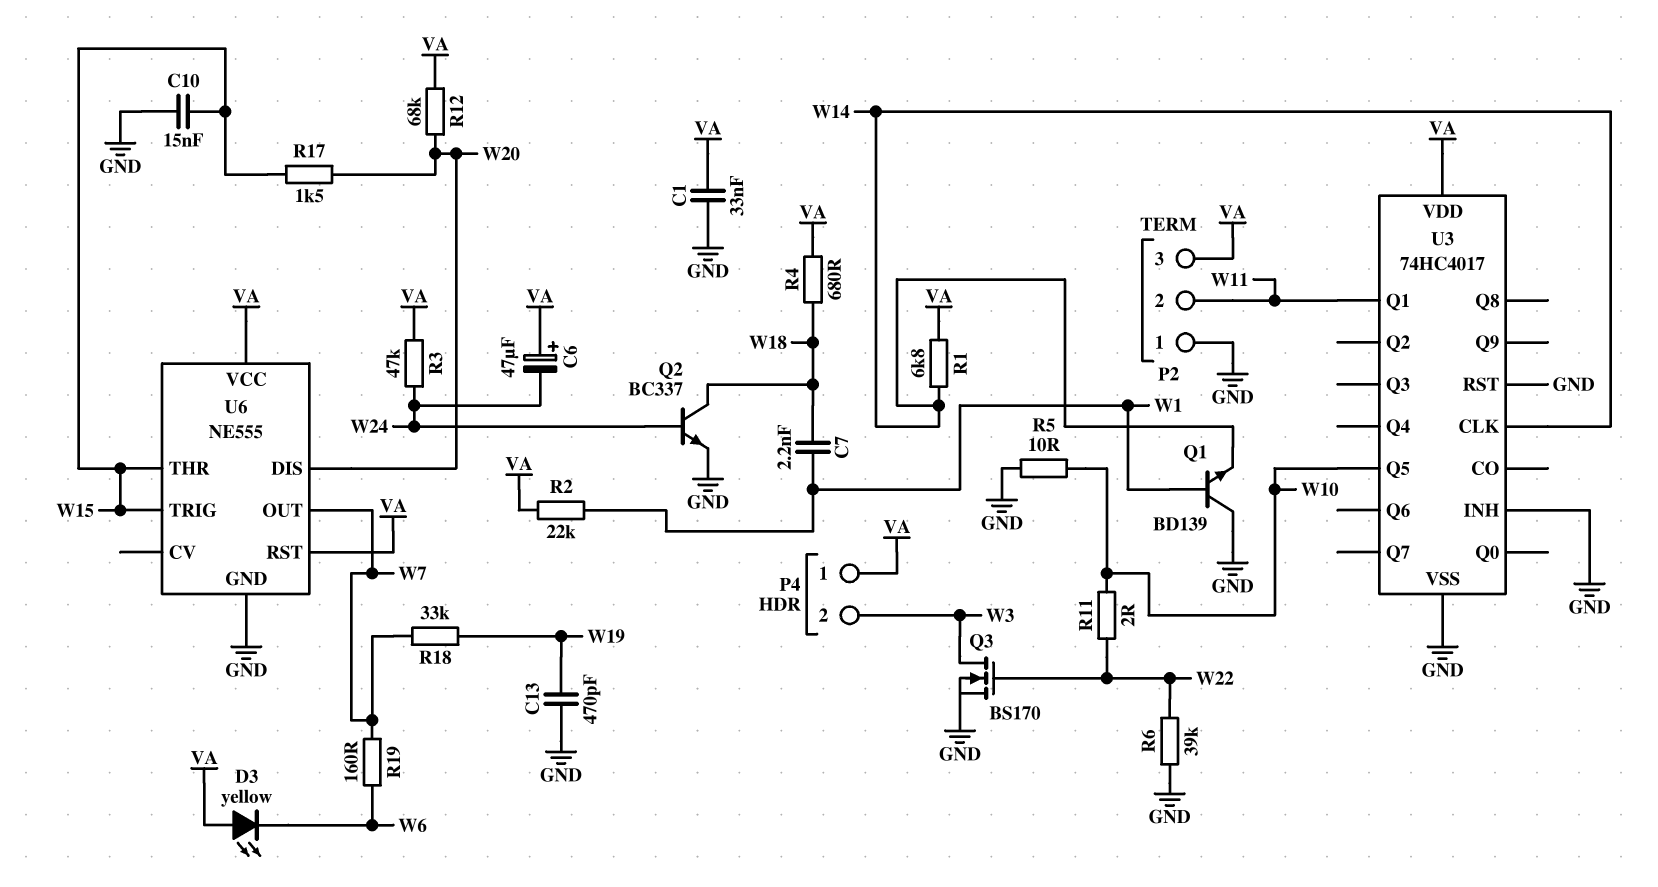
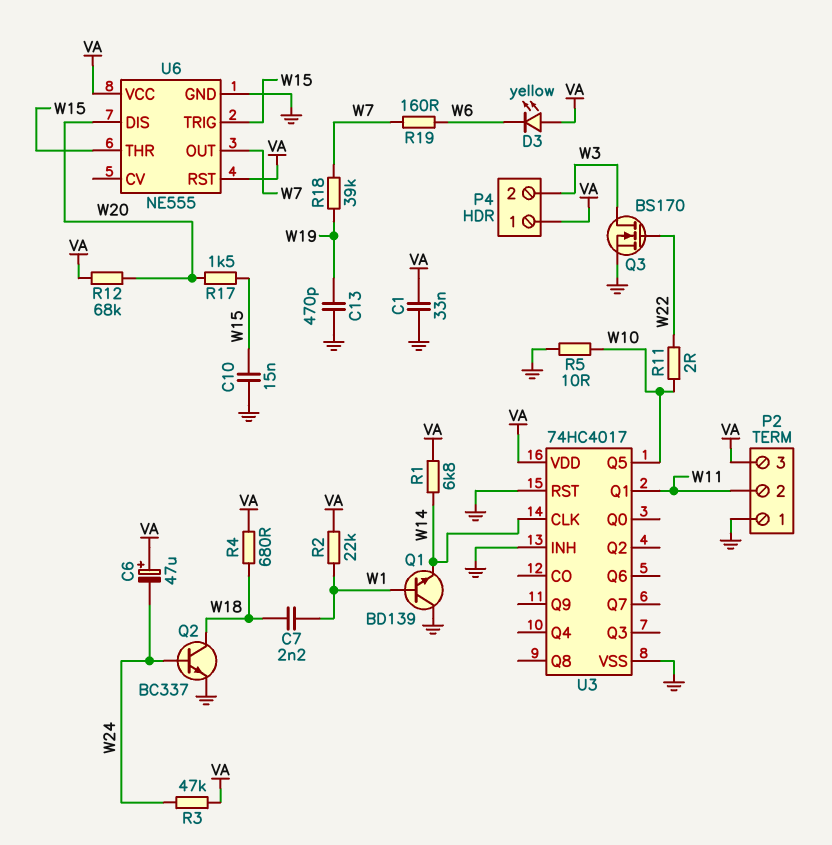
R6: 39k (GND, W22) -> none
R18: 33k (W7, W19) -> 39k (W7, W19)

